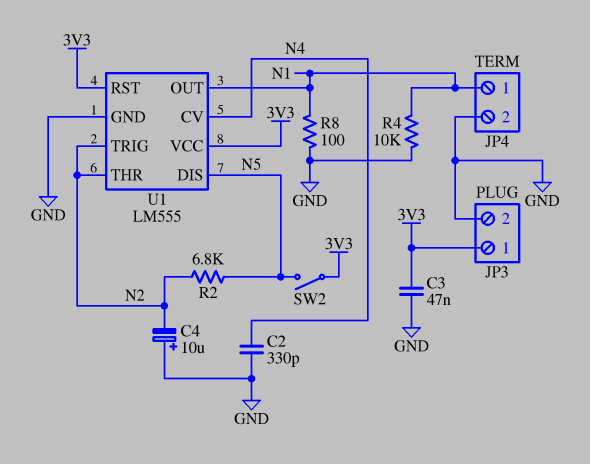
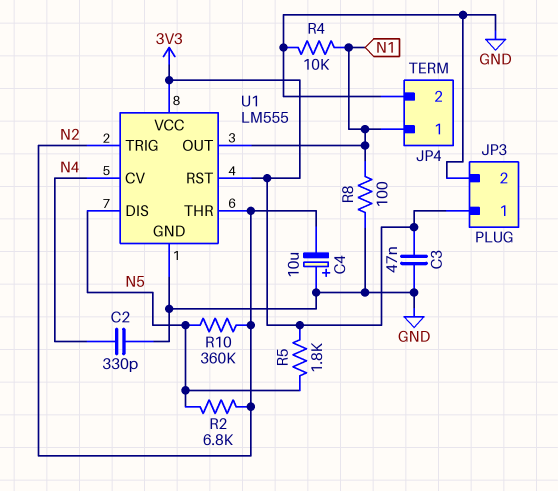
R5: none -> 1.8k (3V3, N5)
R10: none -> 360k (N2, N5)
SW2: switch (3V3, N5) -> none

